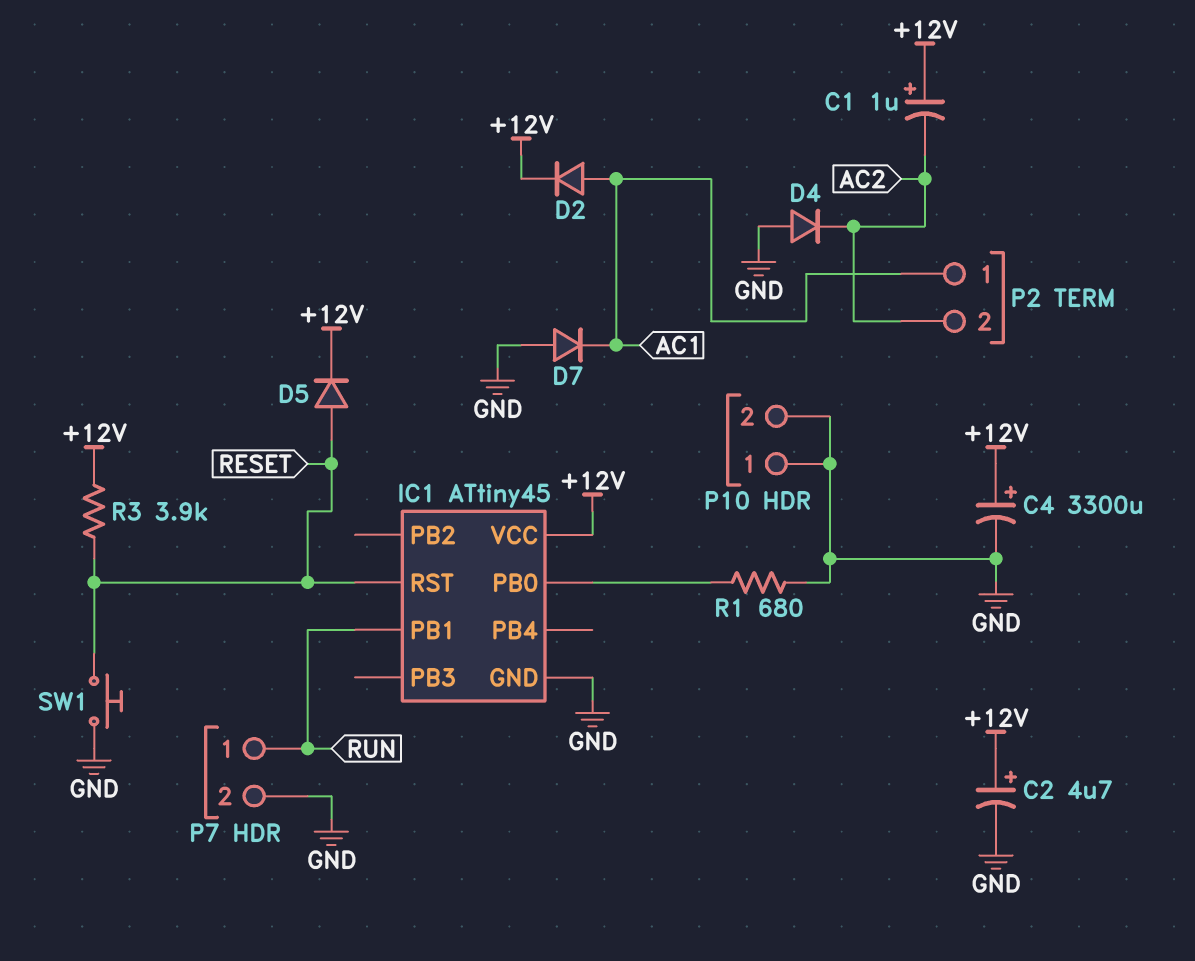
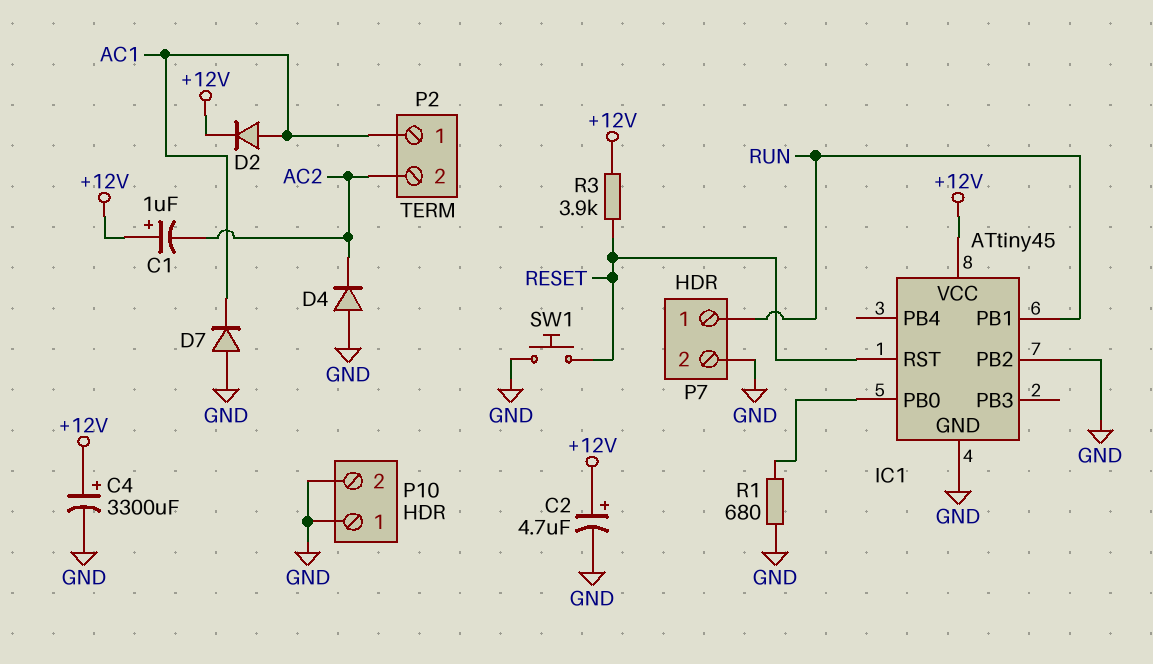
D5: diode (A RESET, K +12V) -> none
IC1 pin PB2: none -> GND

